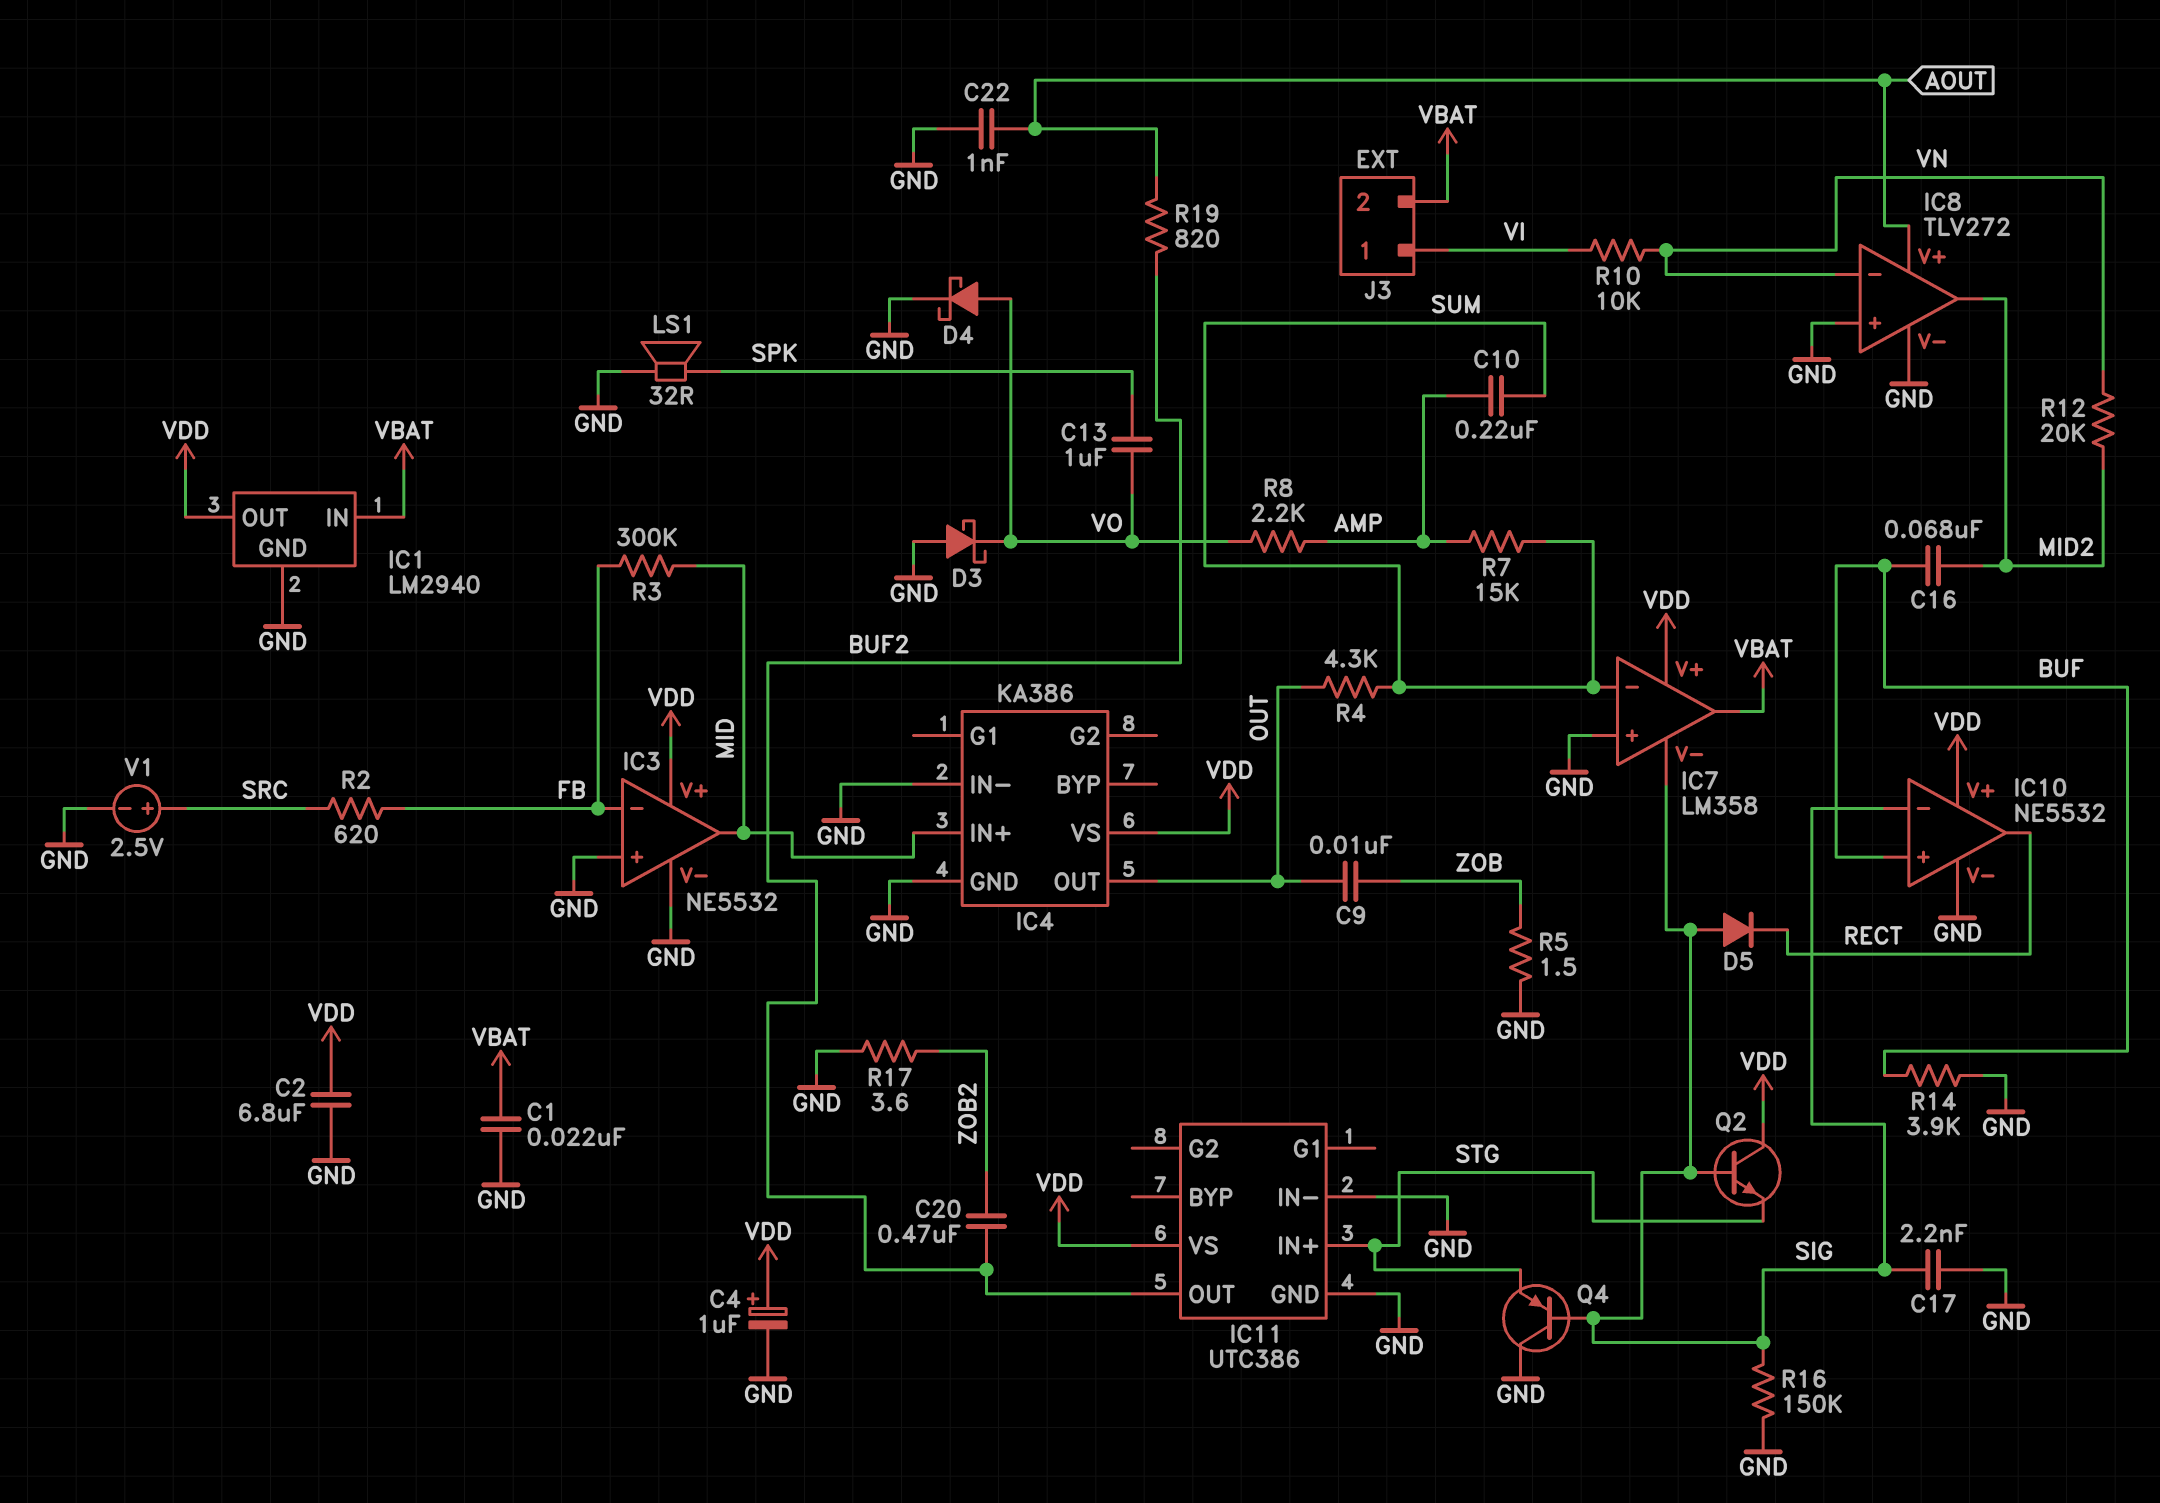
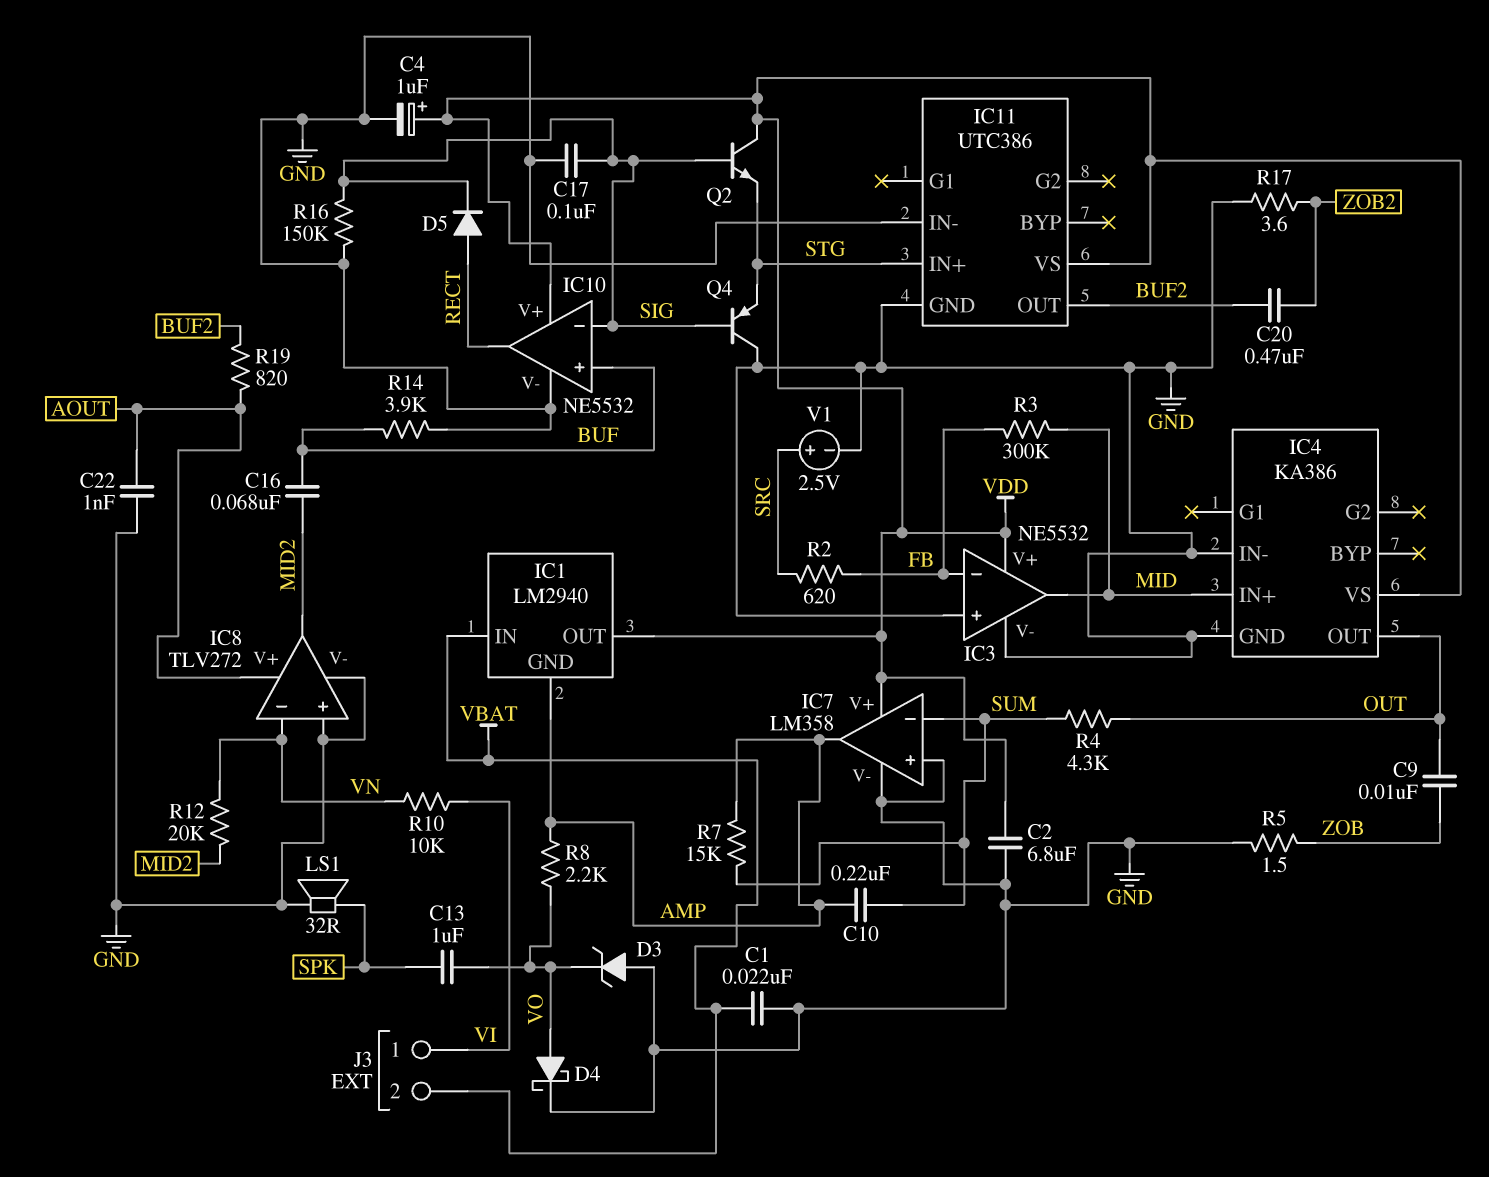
C17: 2.2nF (GND, SIG) -> 100nF (GND, SIG)
D3: schottky (A GND, K VO) -> zener (A GND, K VO)
D5: diode (A SIG, K RECT) -> diode (A RECT, K SIG)
IC1 pin GND: GND -> AMP
IC7 pin V-: SIG -> GND
IC7 pin out: VBAT -> AMP

